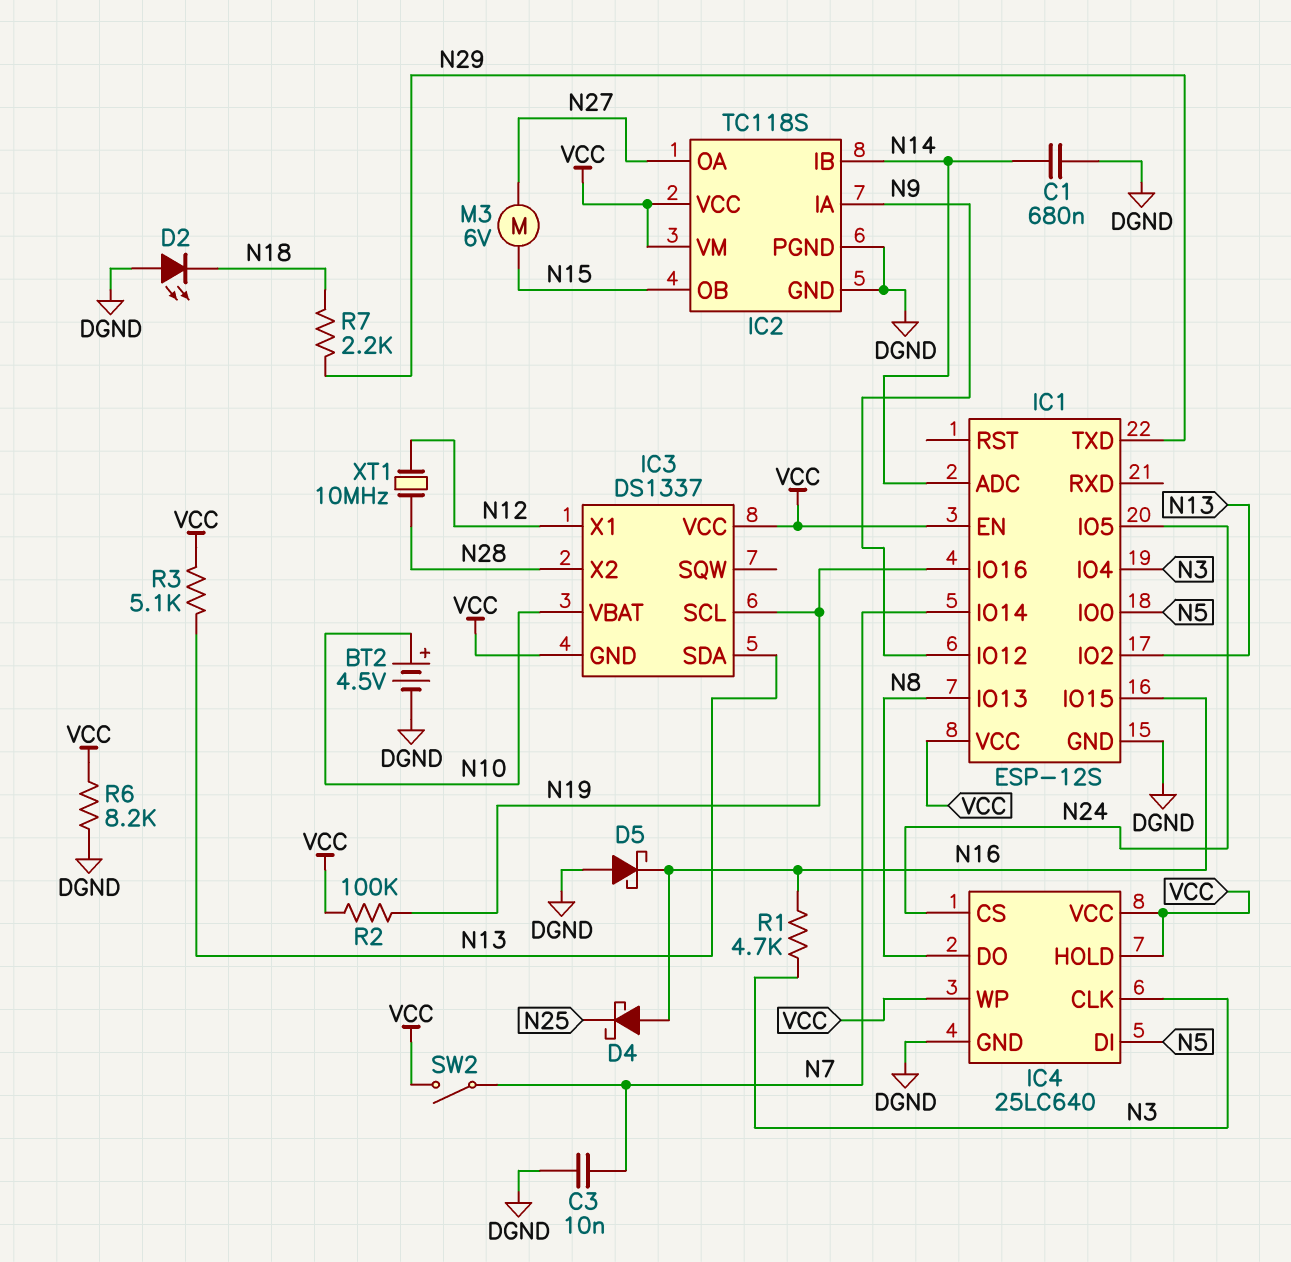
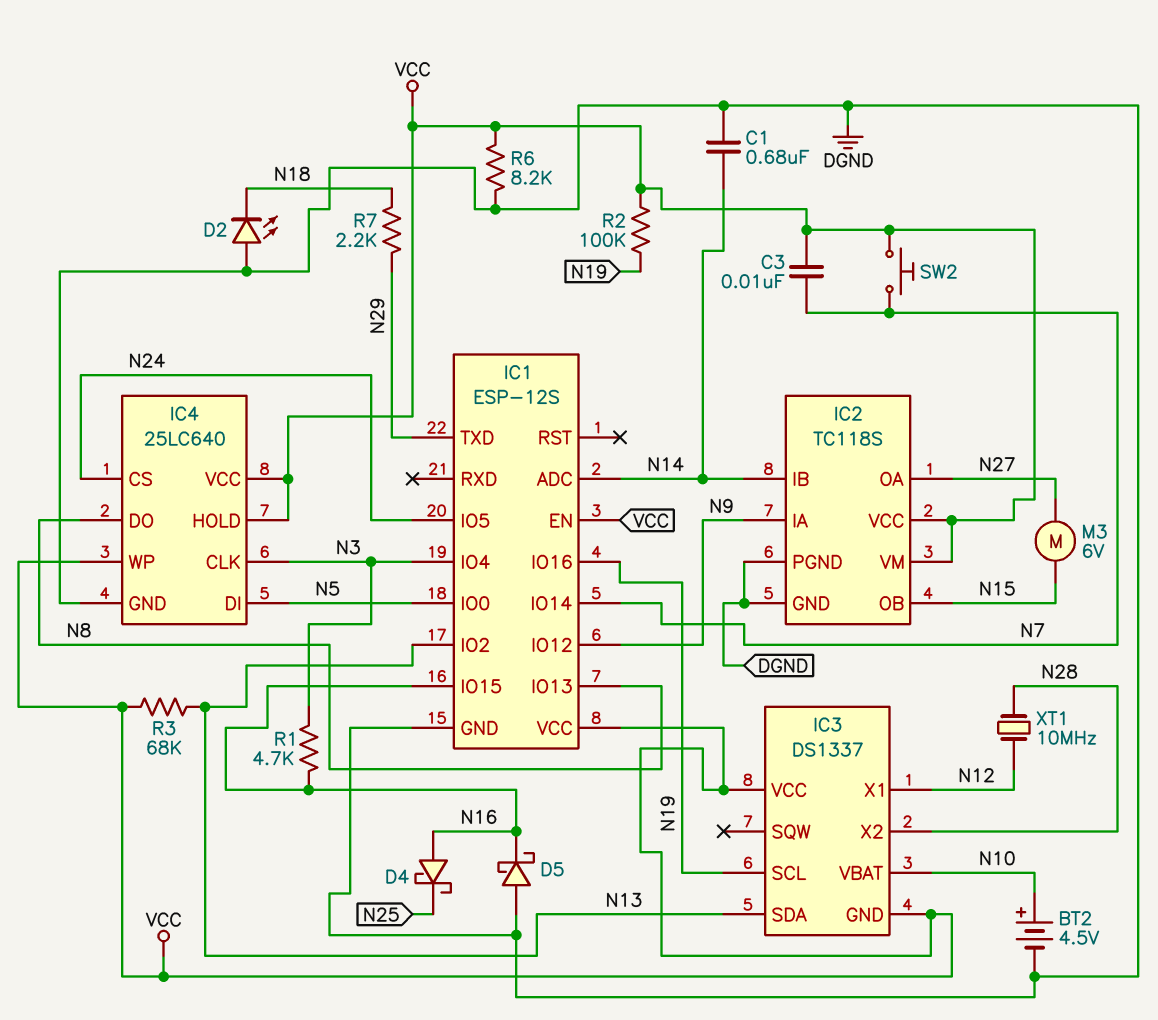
C3: 10nF (DGND, N7) -> 10nF (N7, VCC)
R3: 5.1k (N13, VCC) -> 68k (N13, VCC)
SW2: switch (N7, VCC) -> button (N7, VCC)

